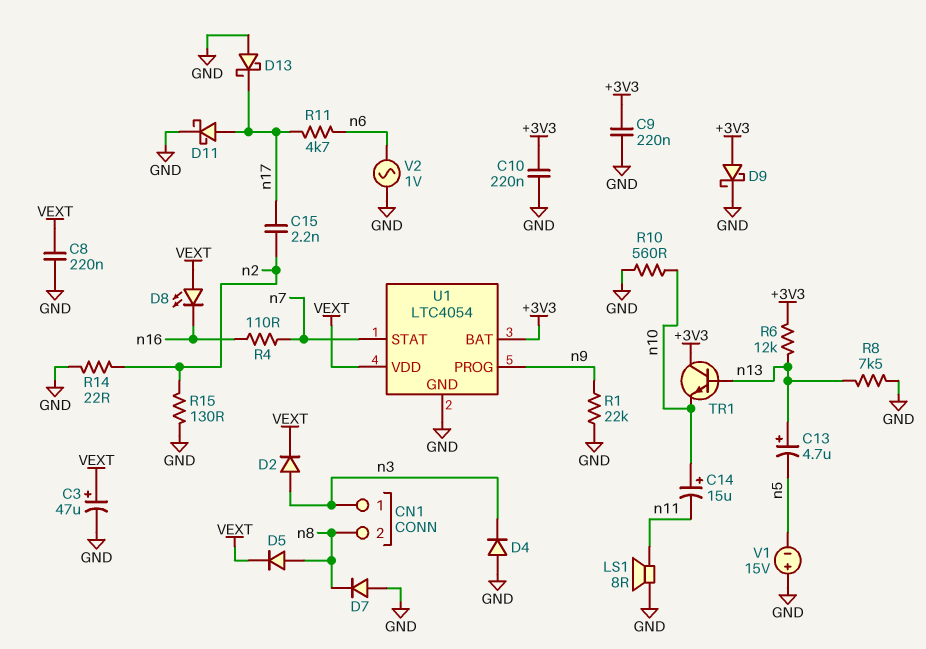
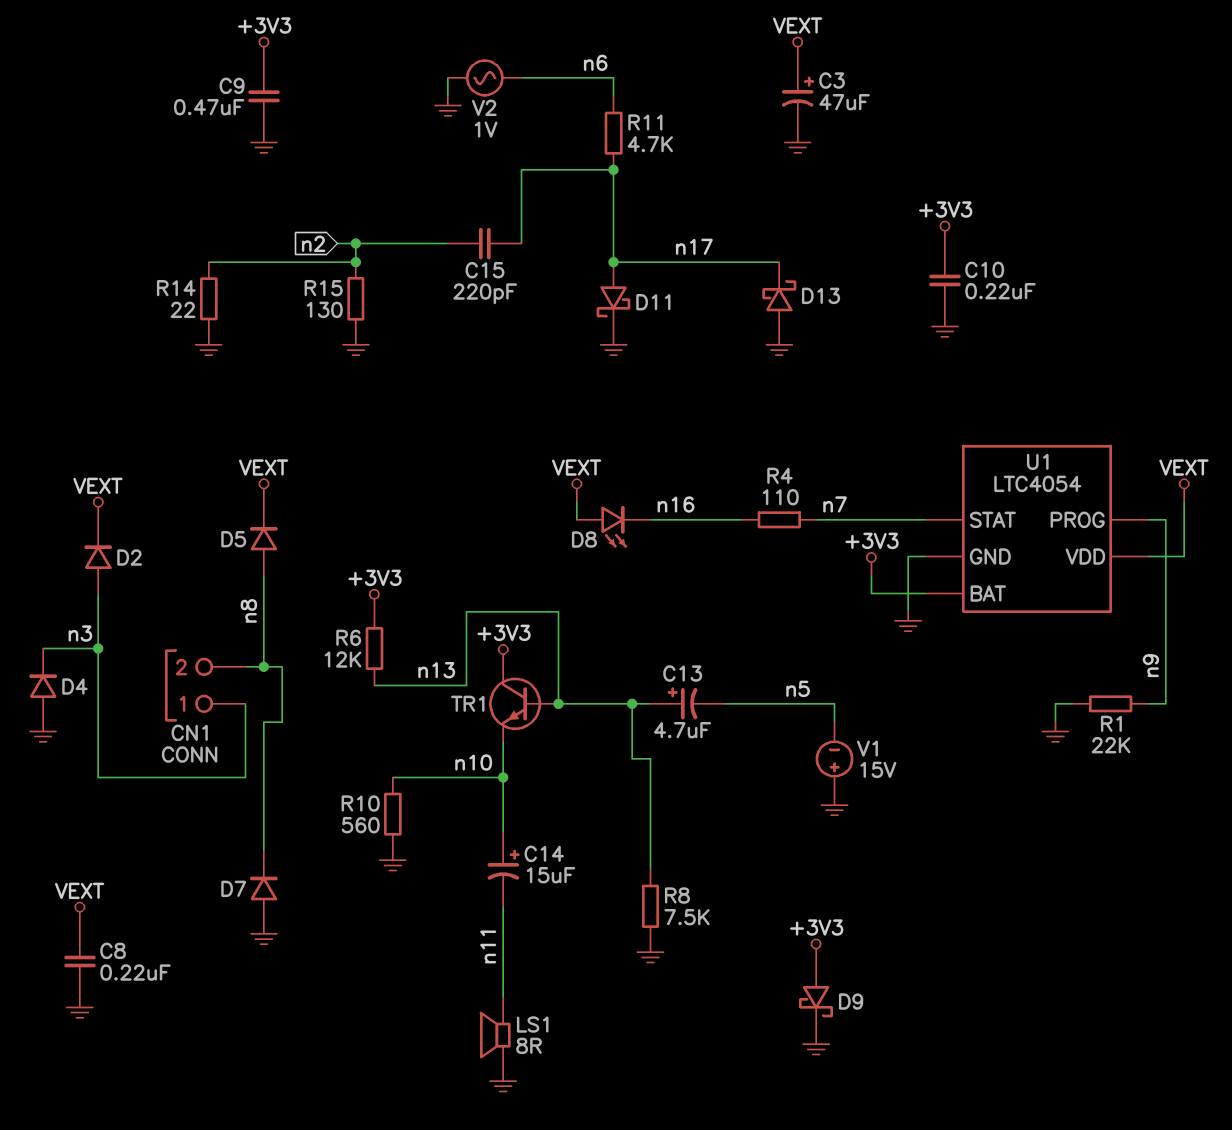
C9: 220nF (+3V3, GND) -> 470nF (+3V3, GND)
C15: 2.2nF (n2, n17) -> 220pF (n2, n17)

